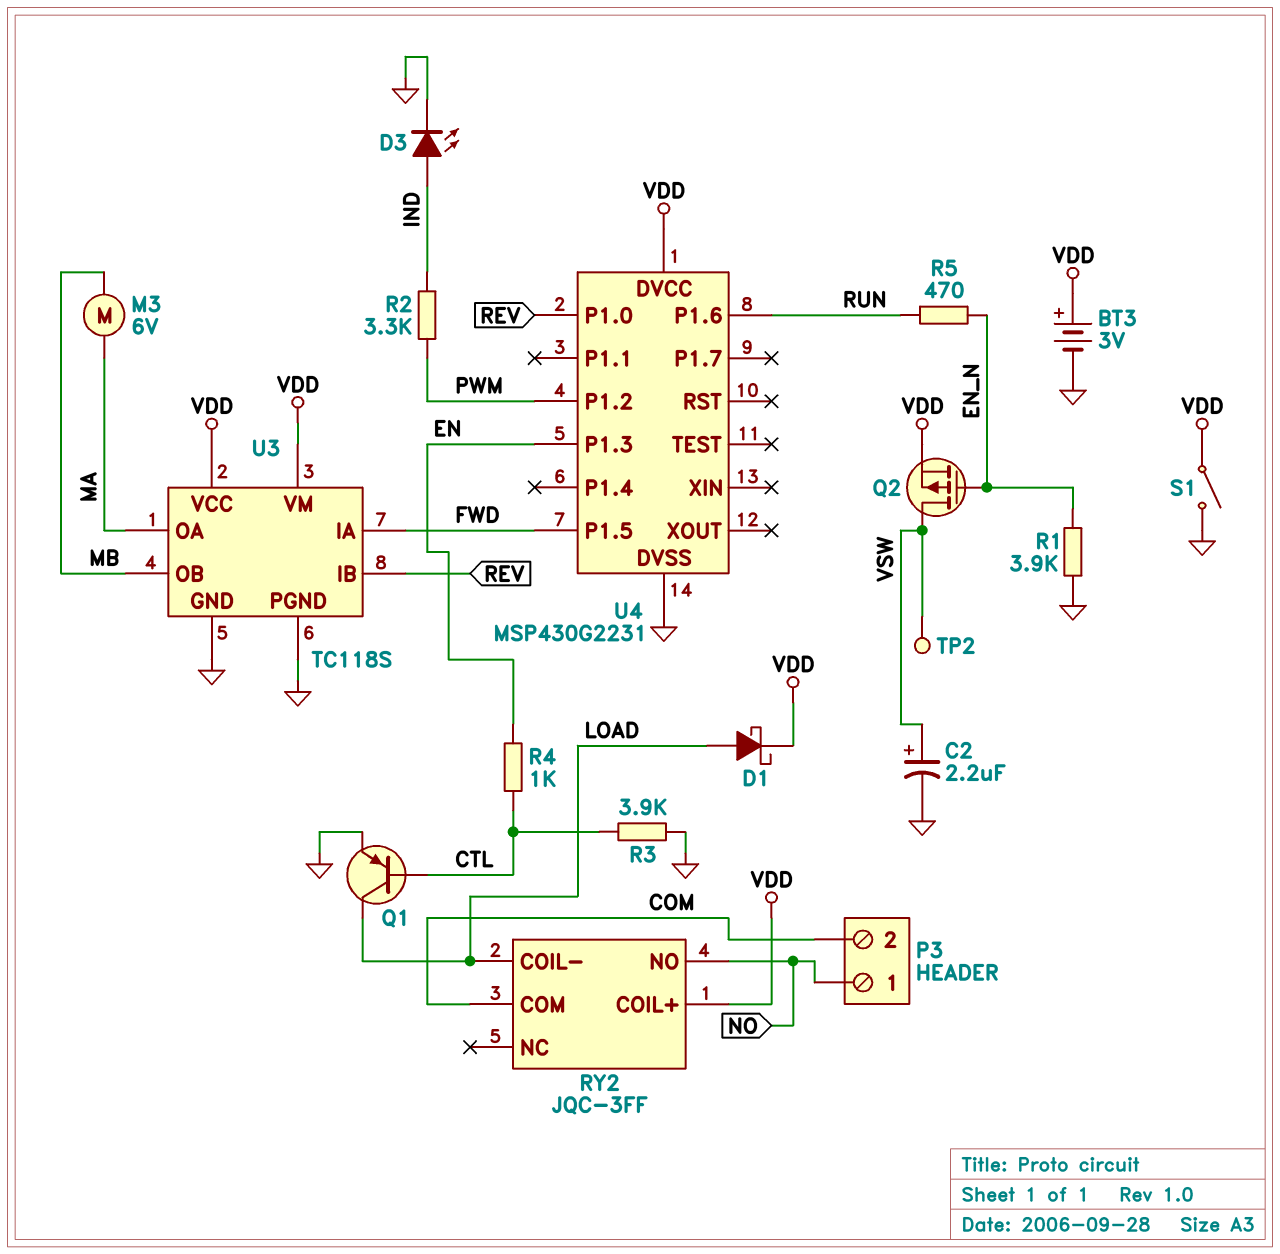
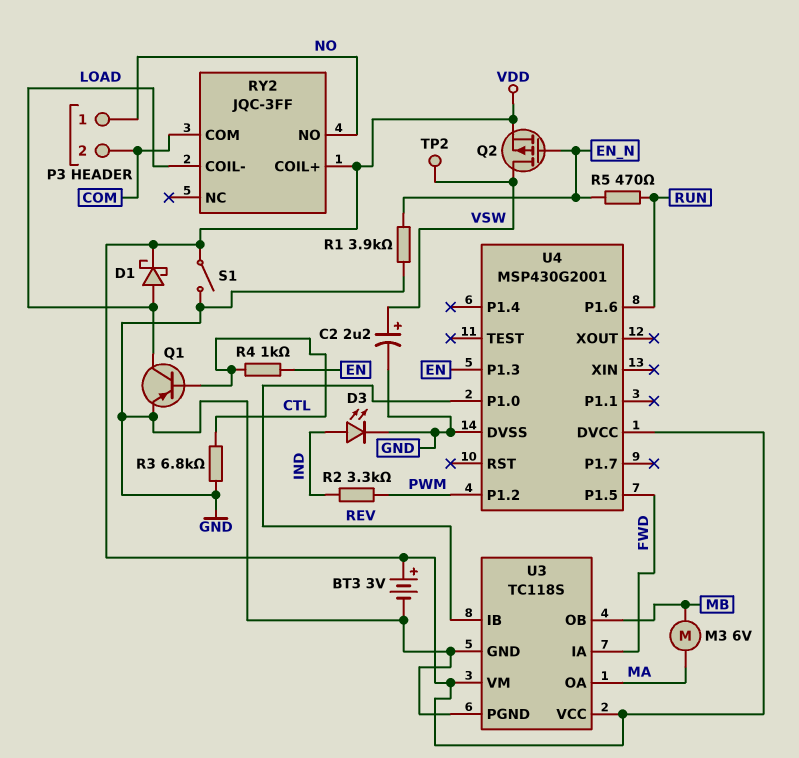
R3: 3.9k (CTL, GND) -> 6.8k (CTL, GND)
U4: MSP430G2231 -> MSP430G2001

